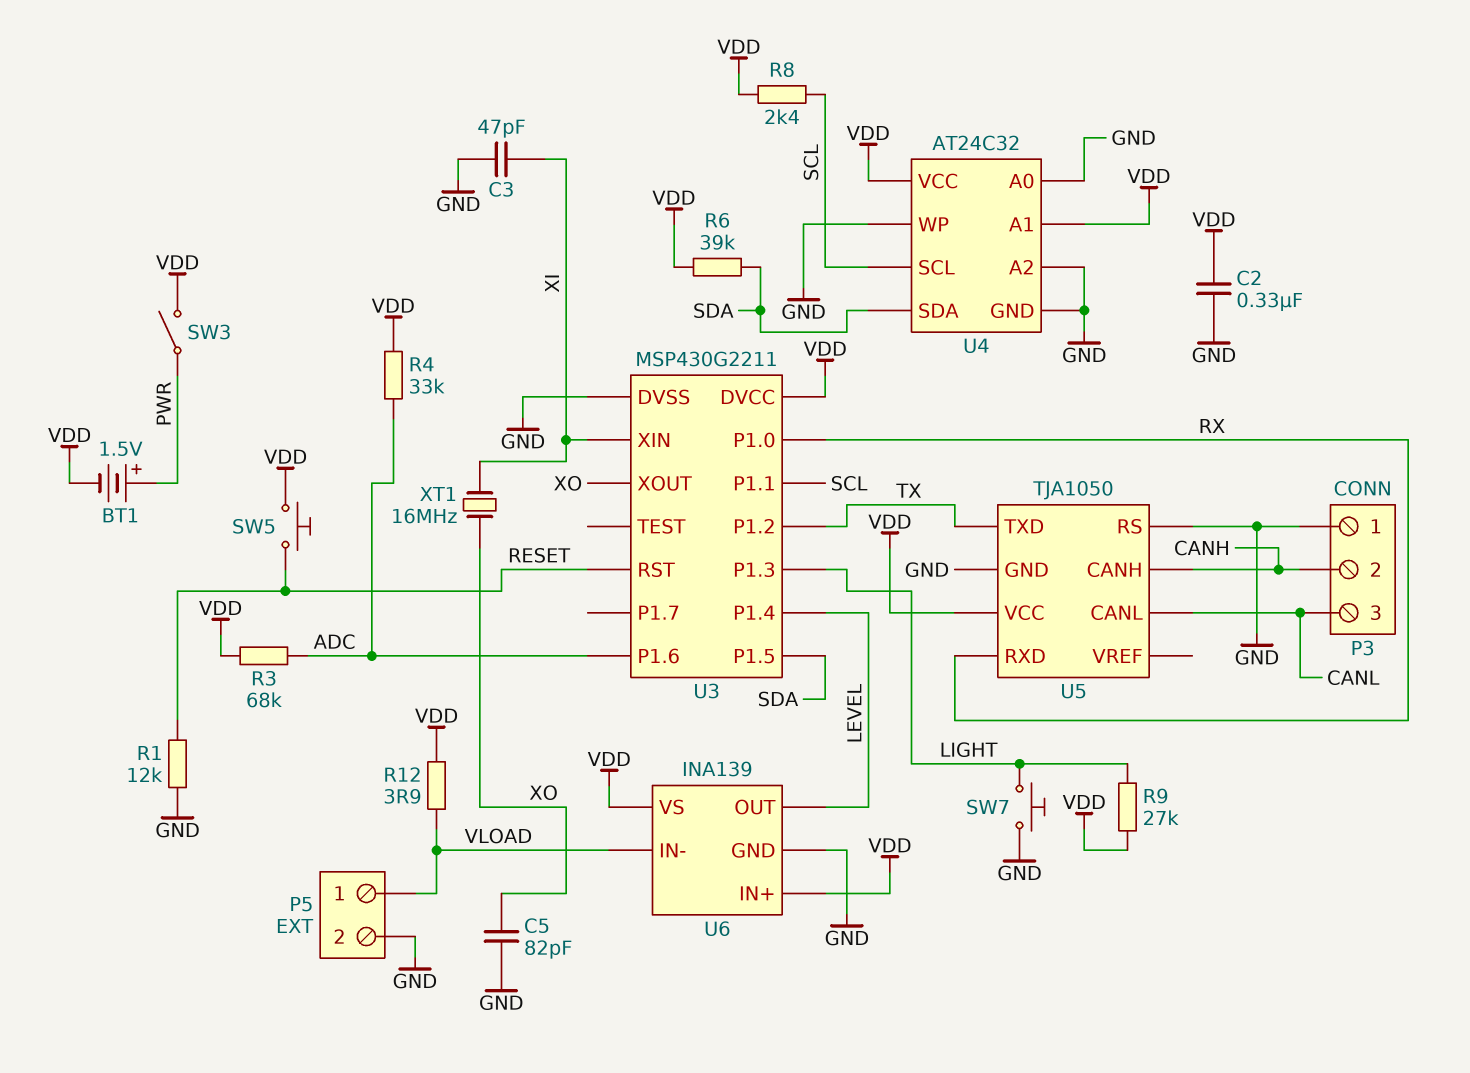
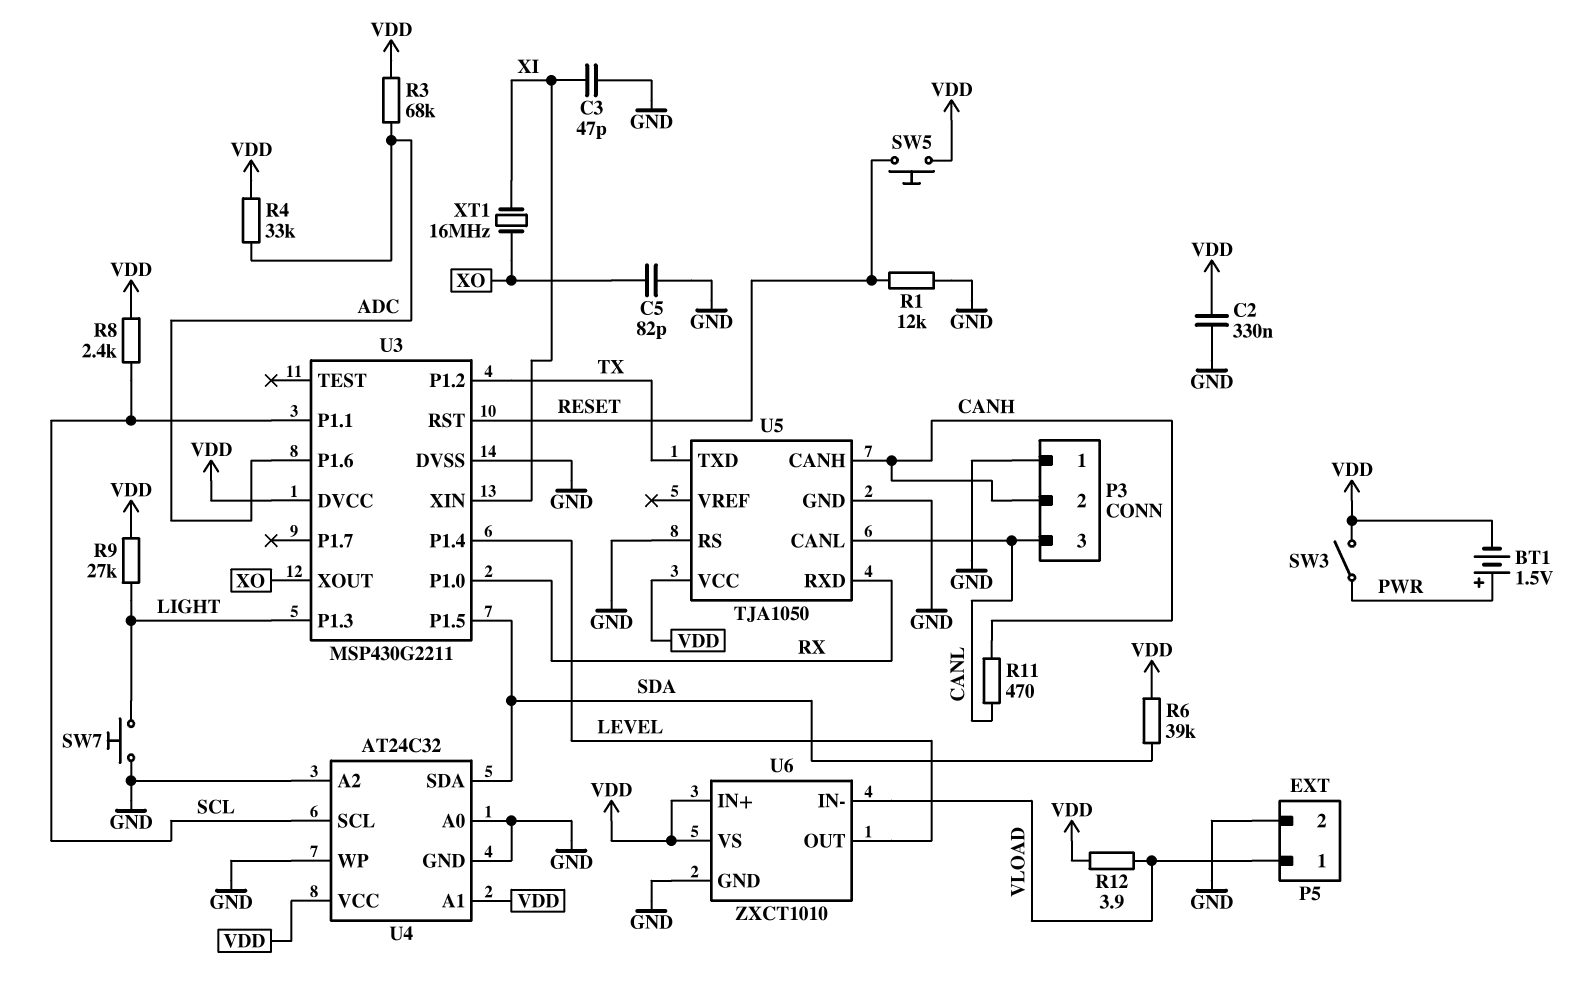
R11: none -> 470 (CANH, CANL)
U6: INA139 -> ZXCT1010

